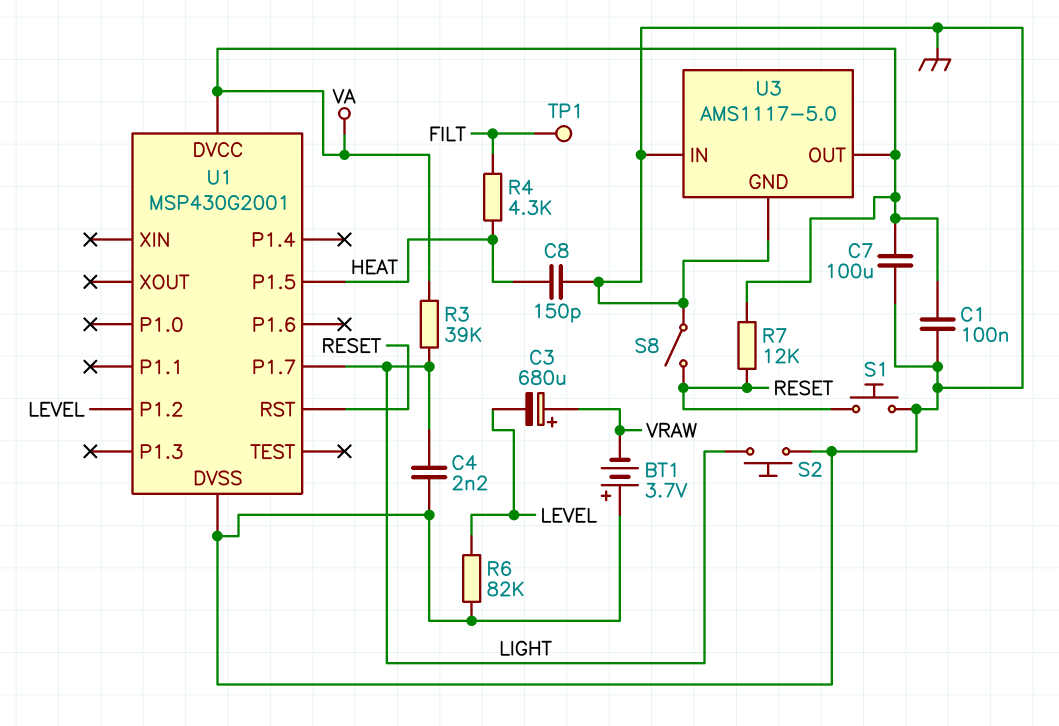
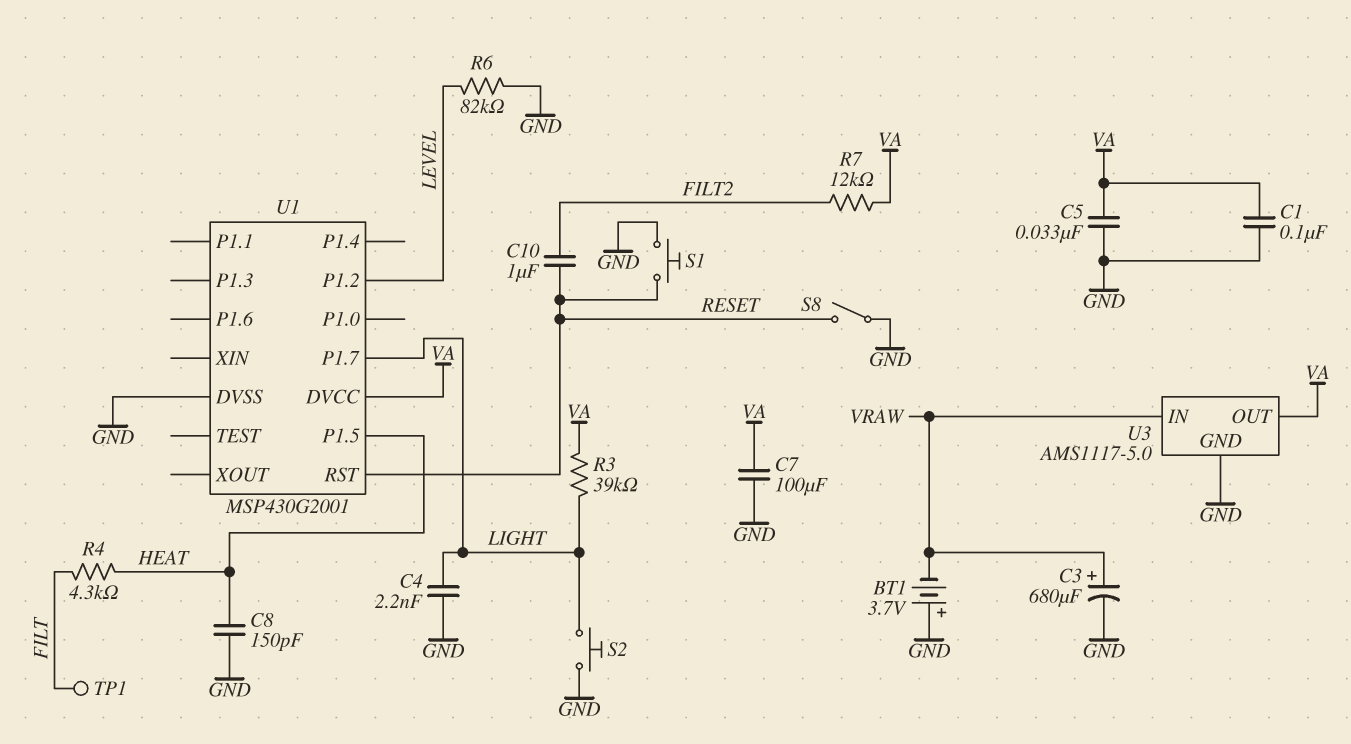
C3: 680uF (plus VRAW, minus LEVEL) -> 680uF (plus VRAW, minus GND)
C5: none -> 33nF (GND, VA)
C10: none -> 1uF (FILT2, RESET)
R7: 12k (RESET, VA) -> 12k (FILT2, VA)
U3 pin IN: GND -> VRAW

